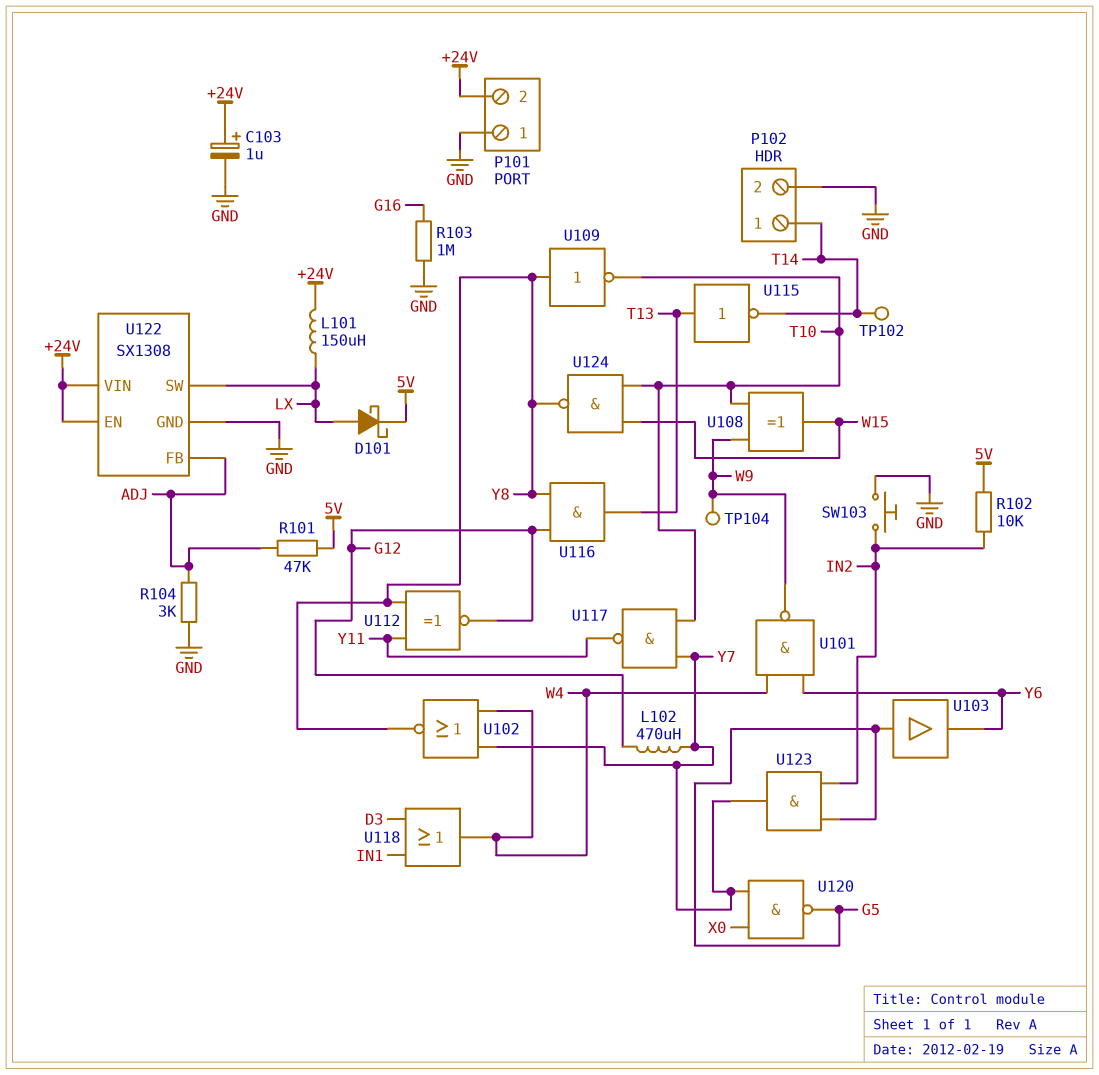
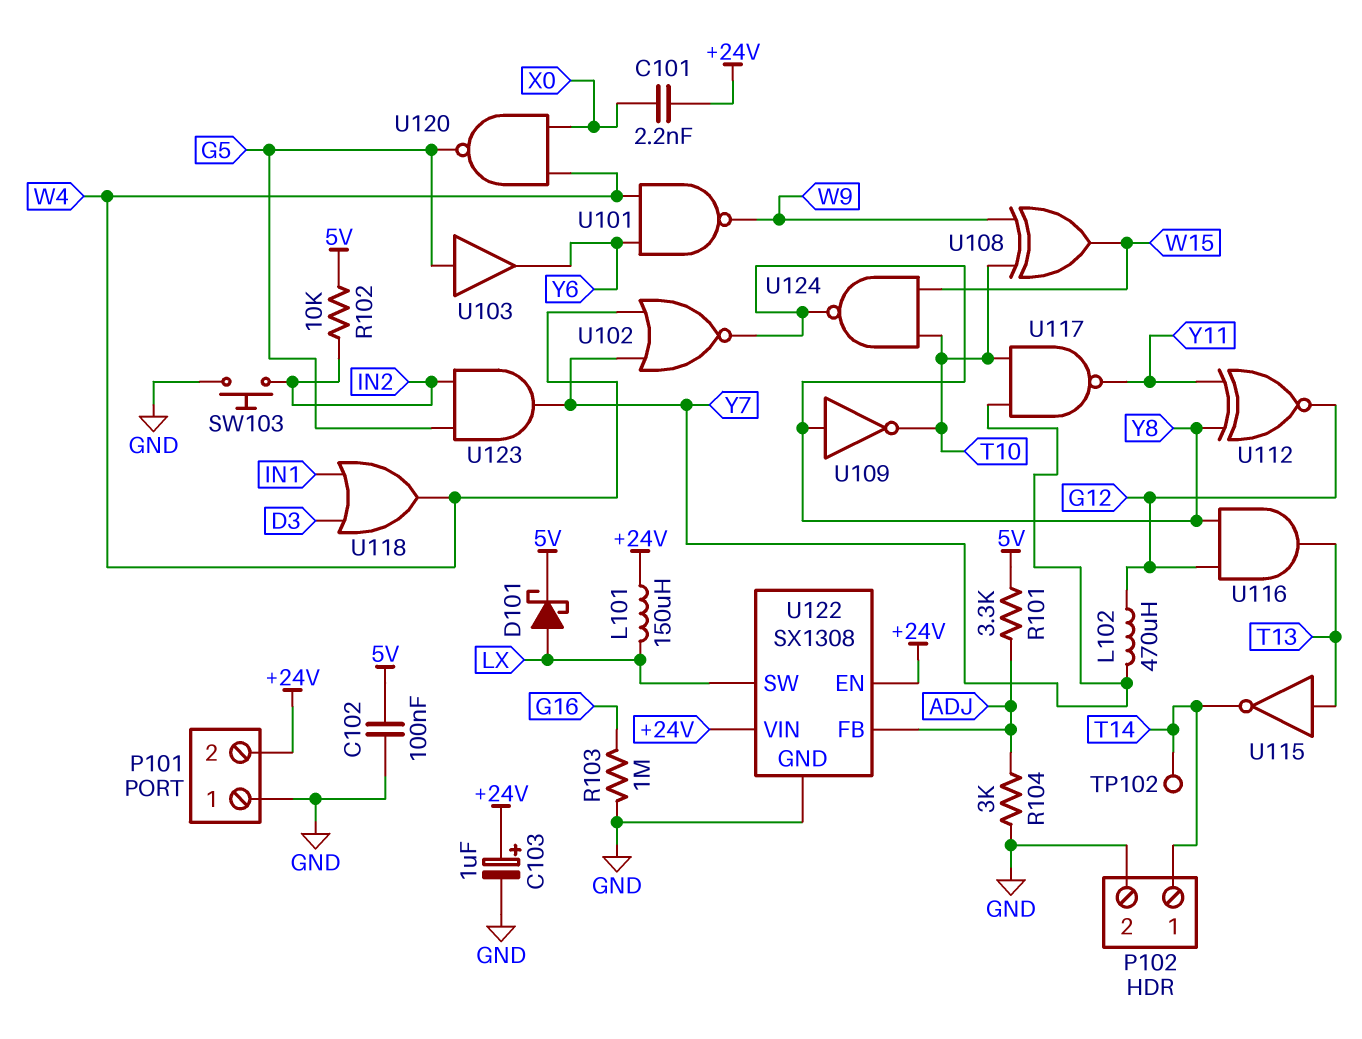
C101: none -> 2.2nF (+24V, X0)
C102: none -> 100nF (5V, GND)
R101: 47k (5V, ADJ) -> 3.3k (5V, ADJ)
TP104: test point (W9) -> none
U120: NAND (in X0, in Y7, out G5) -> NAND (in W4, in X0, out G5)

